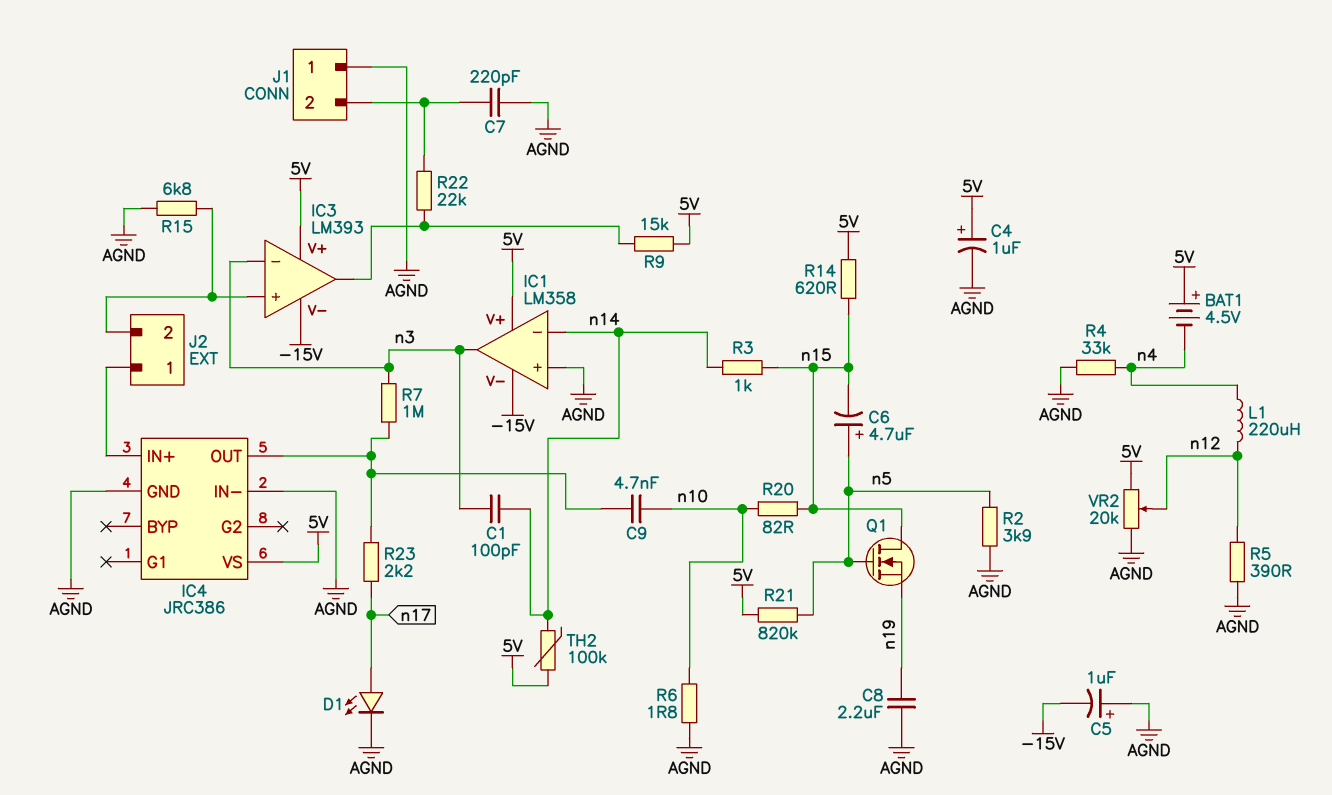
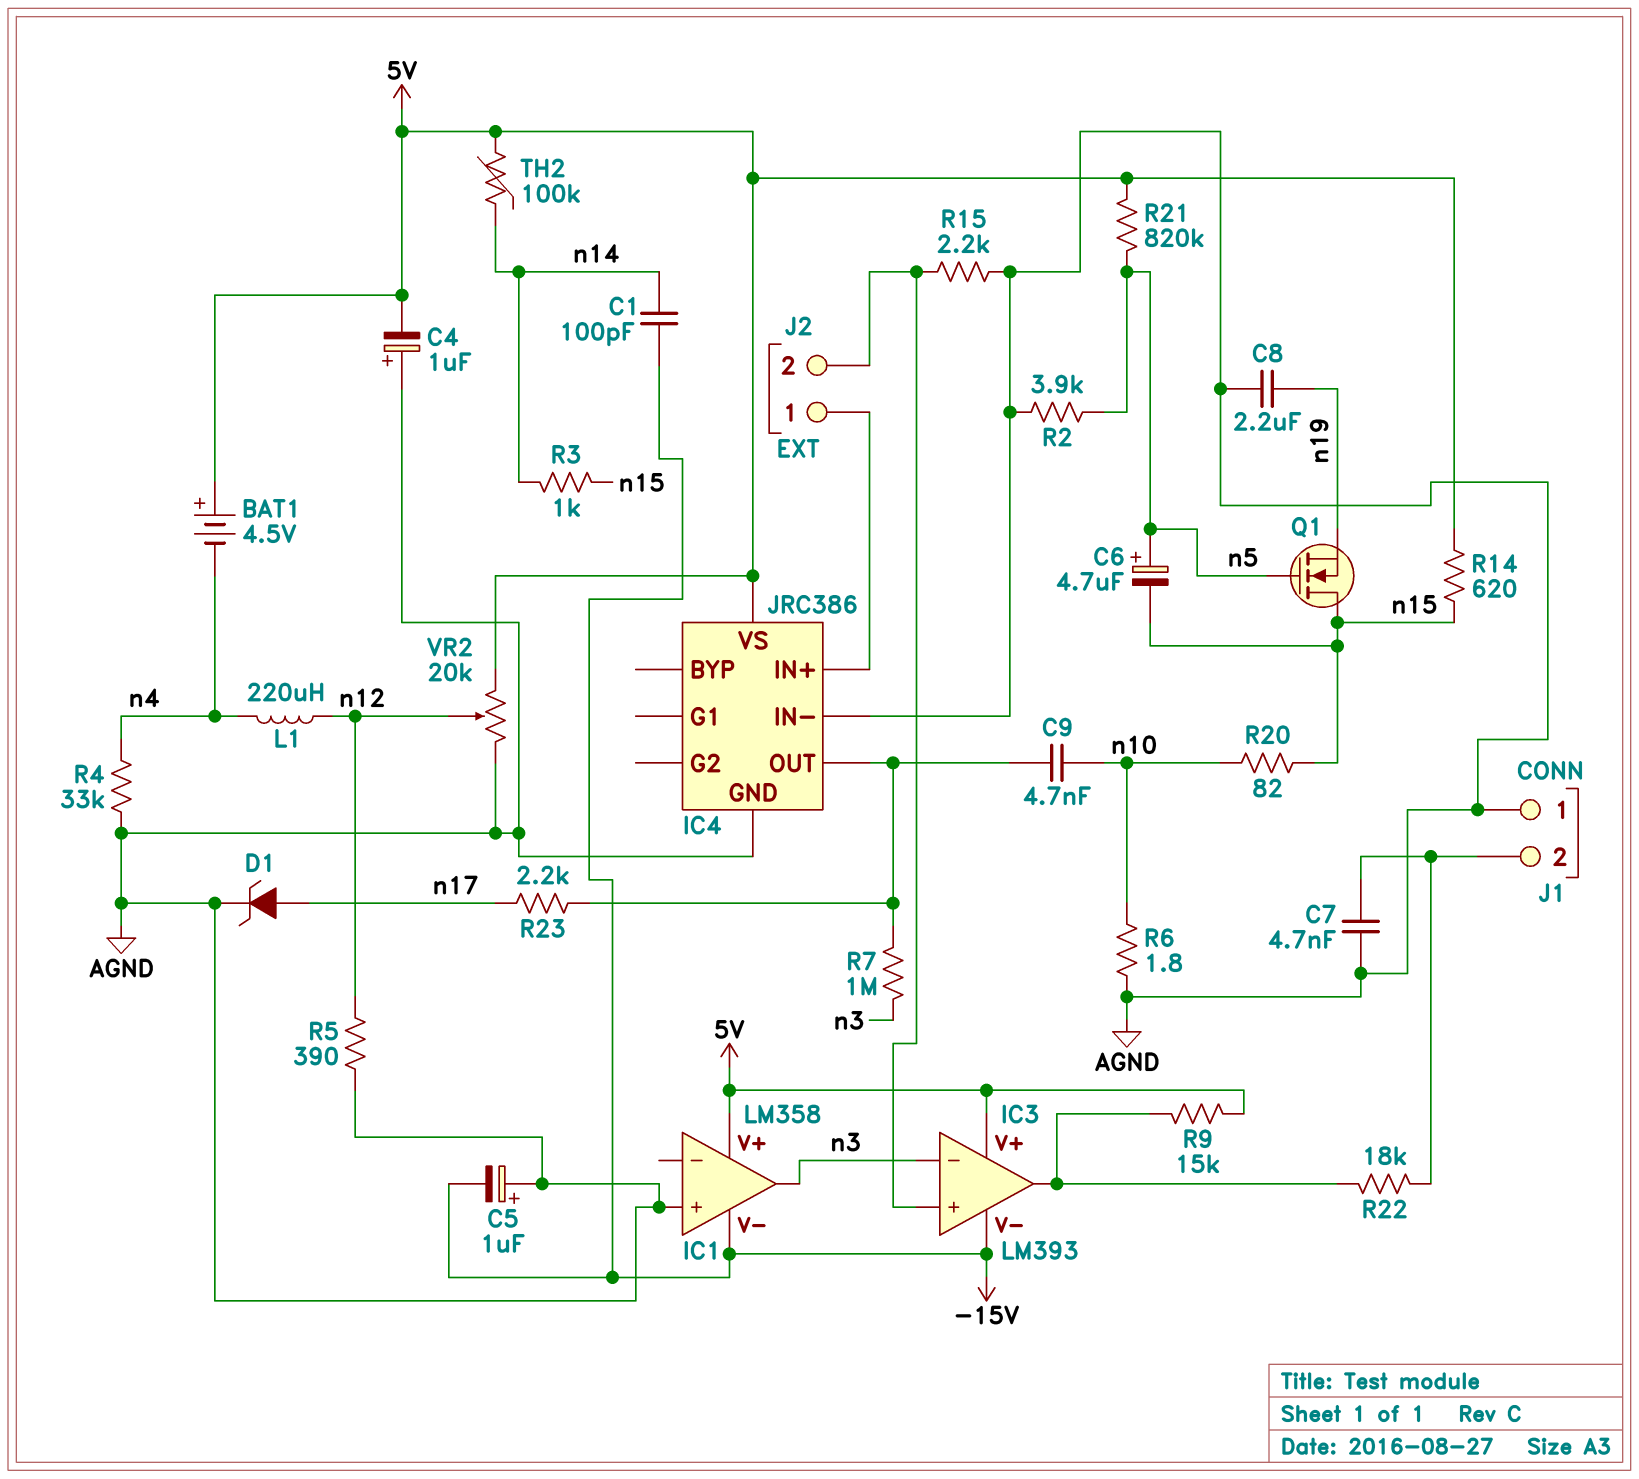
C1: 100pF (n3, n14) -> 100pF (-15V, n14)
C4: 1uF (plus 5V, minus AGND) -> 1uF (plus AGND, minus 5V)
C7: 220pF (AGND, J1/2) -> 4.7nF (AGND, J1/2)
D1: LED (A n17, K AGND) -> zener (A n17, K AGND)
IC1 pin in-: n14 -> none
R15: 6.8k (AGND, IC3/in+) -> 2.2k (AGND, IC3/in+)
R22: 22k (IC3/out, J1/2) -> 18k (IC3/out, J1/2)

